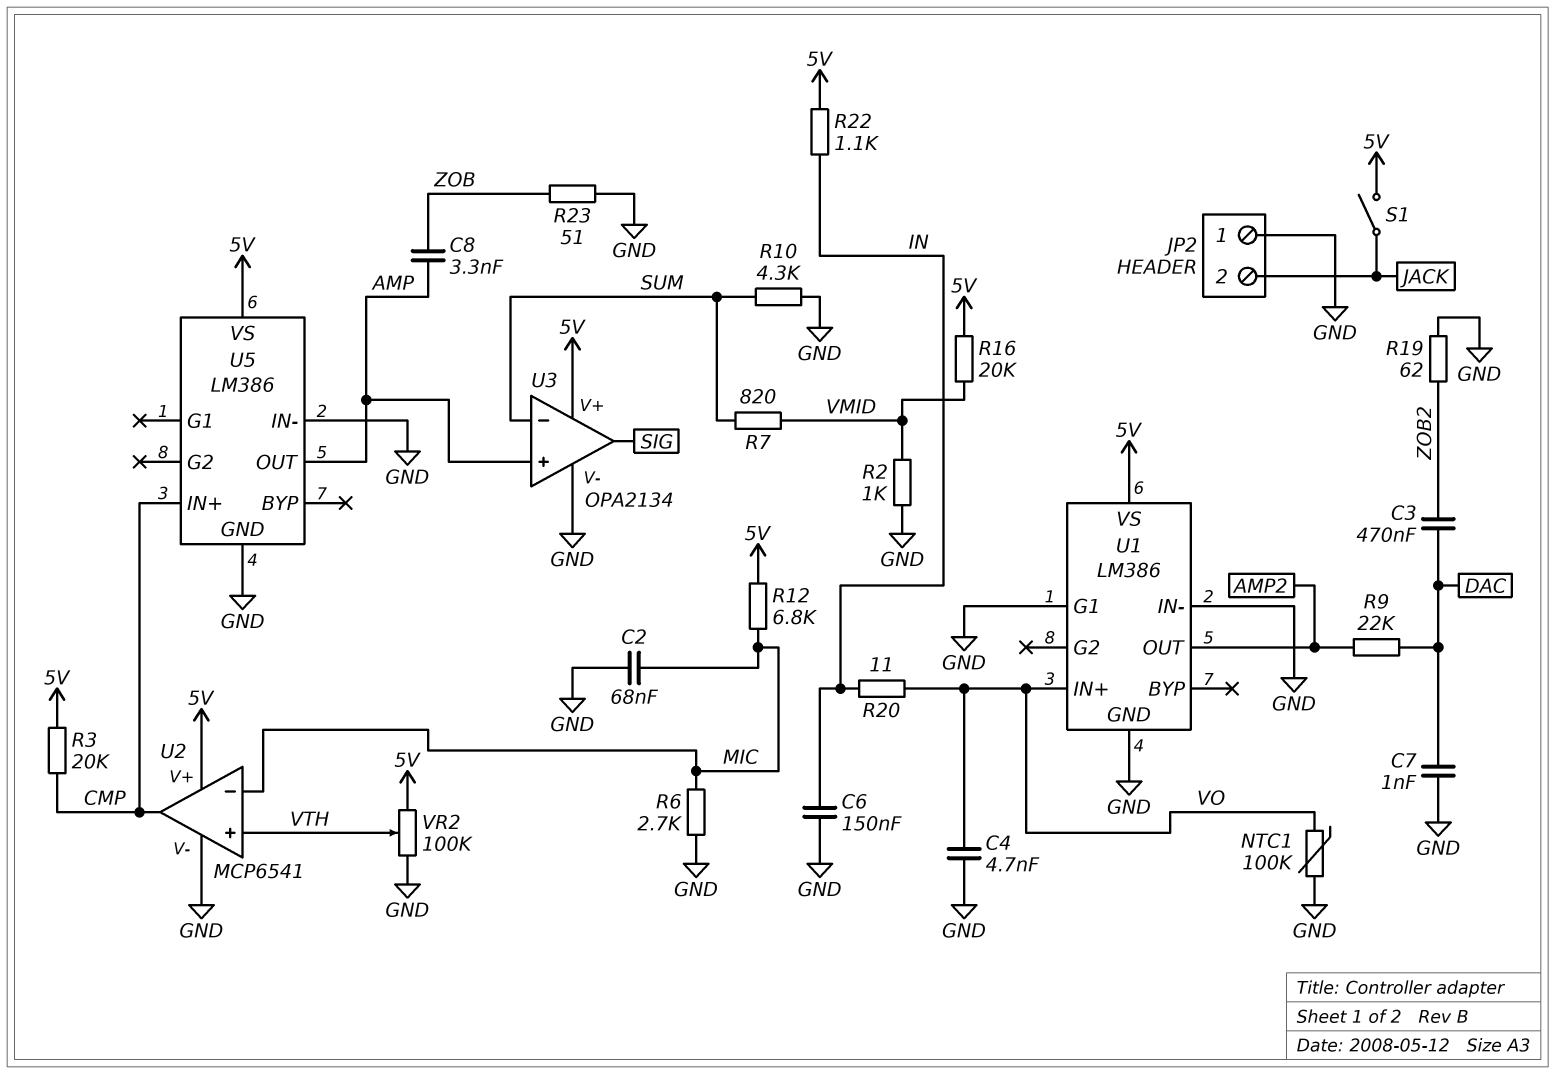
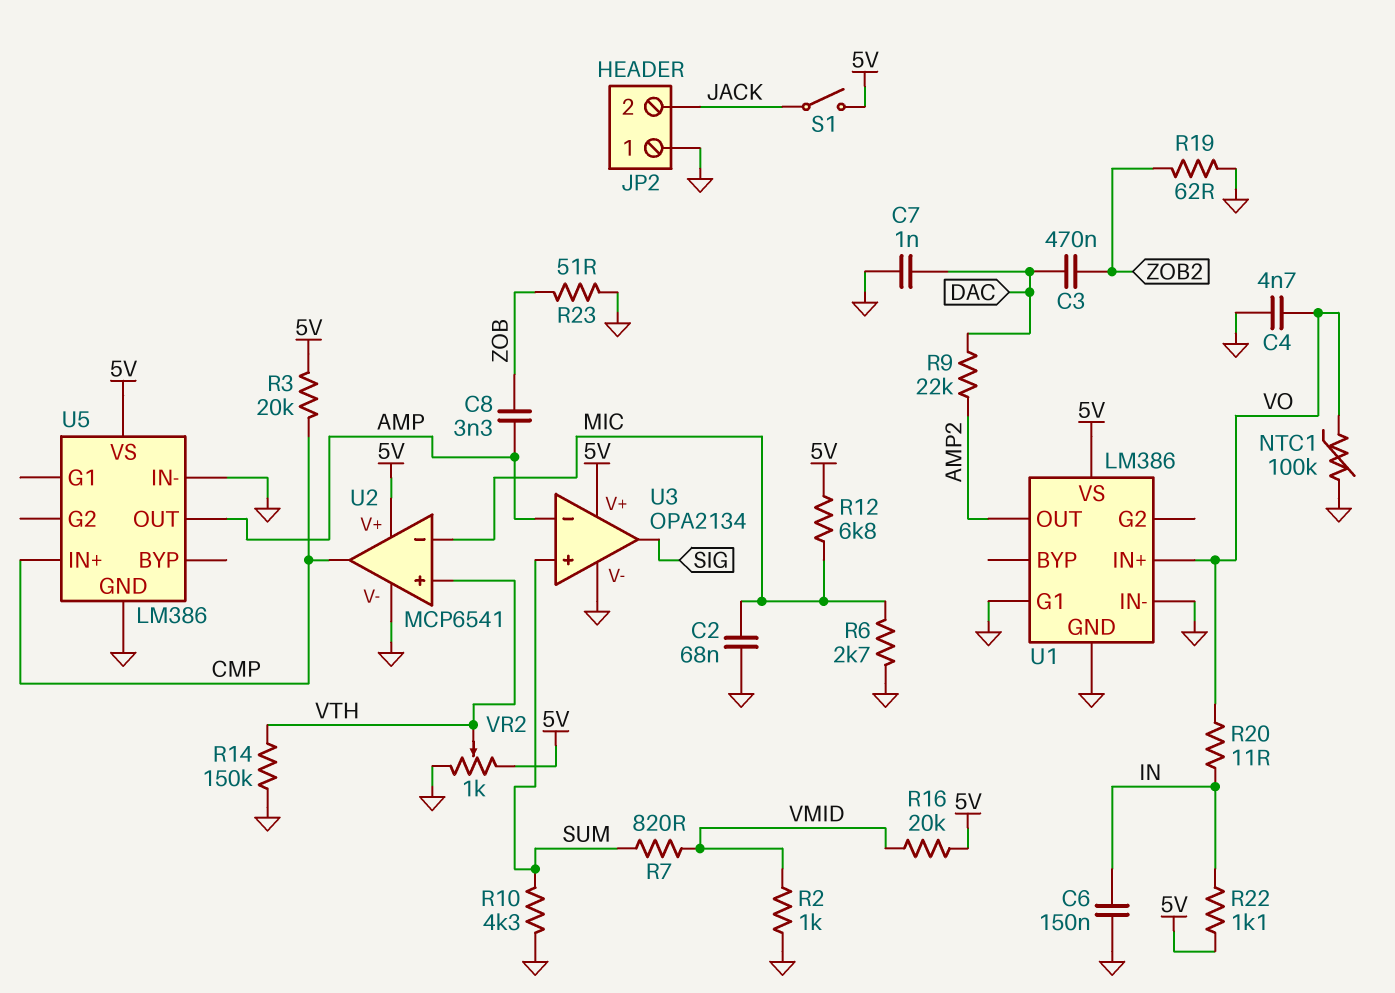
R14: none -> 150k (GND, VTH)
U3 pin in+: AMP -> SUM
U3 pin in-: SUM -> AMP
VR2: 100k (5V, GND, wiper VTH) -> 1k (5V, GND, wiper VTH)

